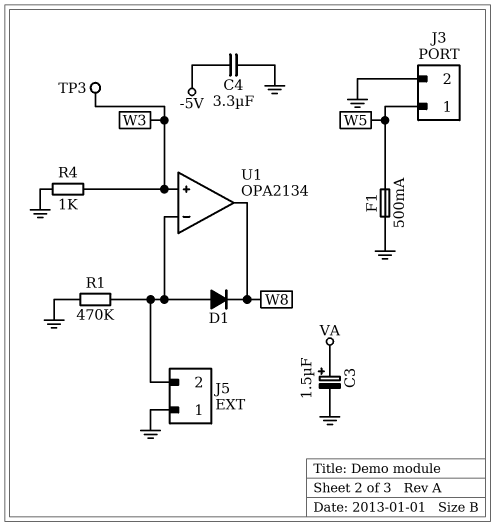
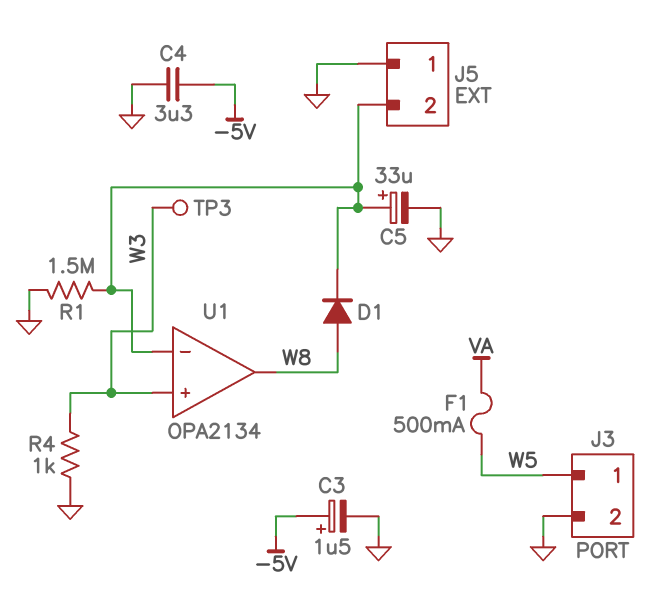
C3: 1.5uF (plus VA, minus GND) -> 1.5uF (plus -5V, minus GND)
C5: none -> 33uF (plus J5/2, minus GND)
D1: diode (A J5/2, K W8) -> diode (A W8, K J5/2)
F1: 500mA (GND, W5) -> 500mA (VA, W5)
R1: 470k (GND, J5/2) -> 1.5M (GND, J5/2)

